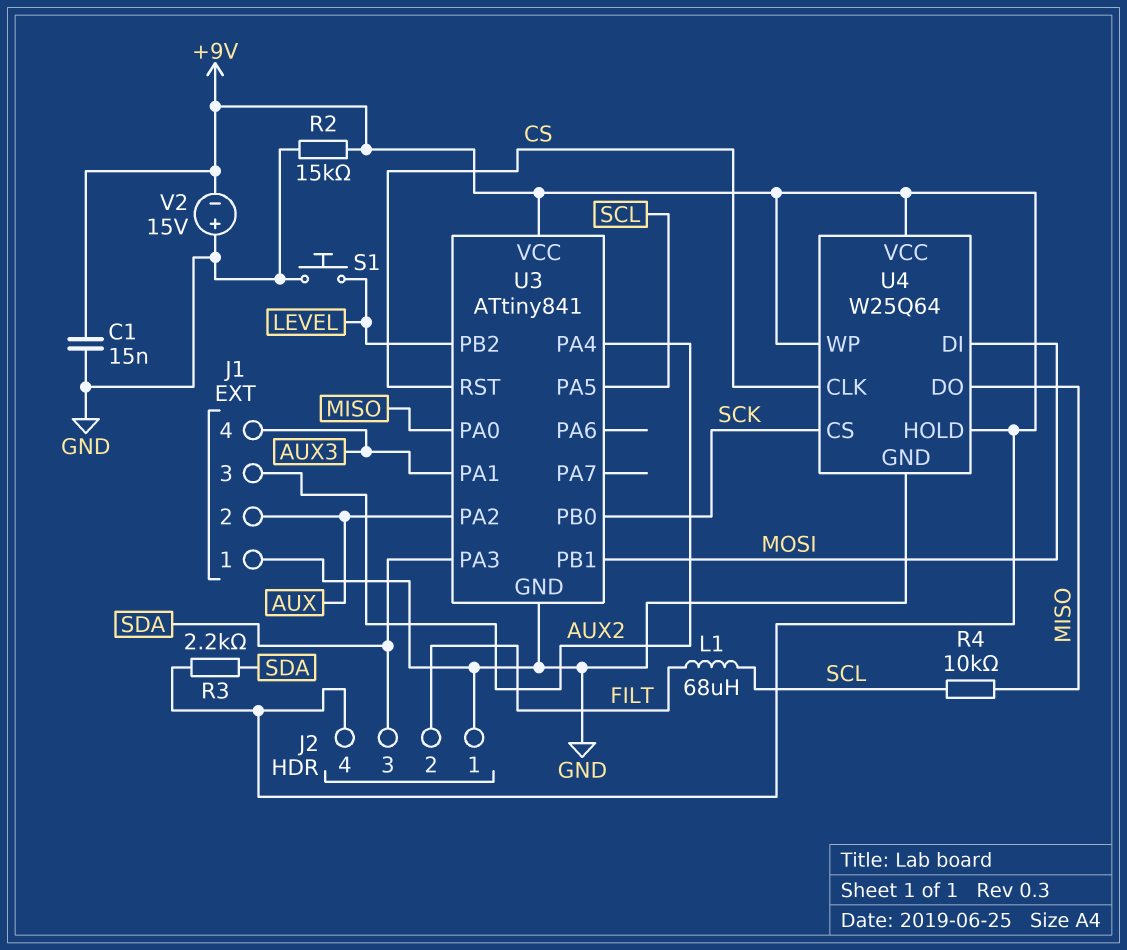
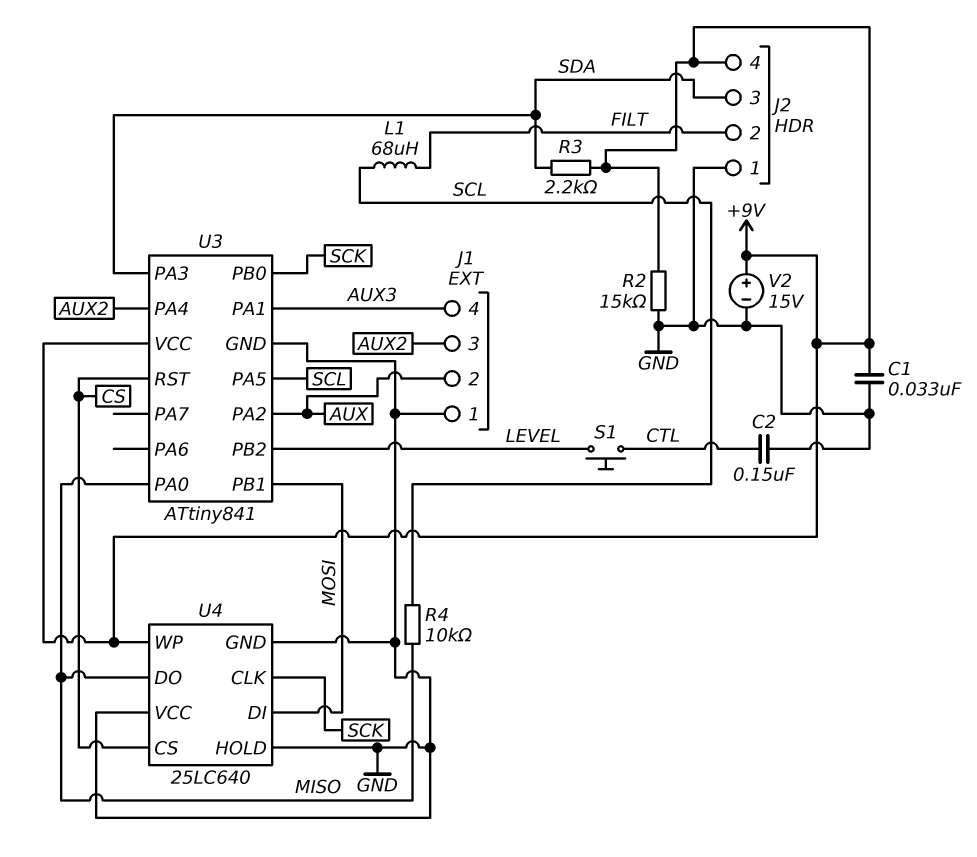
C1: 15nF (+9V, GND) -> 33nF (+9V, GND)
C2: none -> 150nF (CTL, GND)
S1: button (GND, LEVEL) -> button (CTL, LEVEL)
U4: W25Q64 -> 25LC640
U4 pin CLK: CS -> SCK
U4 pin CS: SCK -> CS
U4 pin HOLD: +9V -> GND
U4 pin VCC: +9V -> GND
V2: 15V (plus GND, minus +9V) -> 15V (plus +9V, minus GND)

